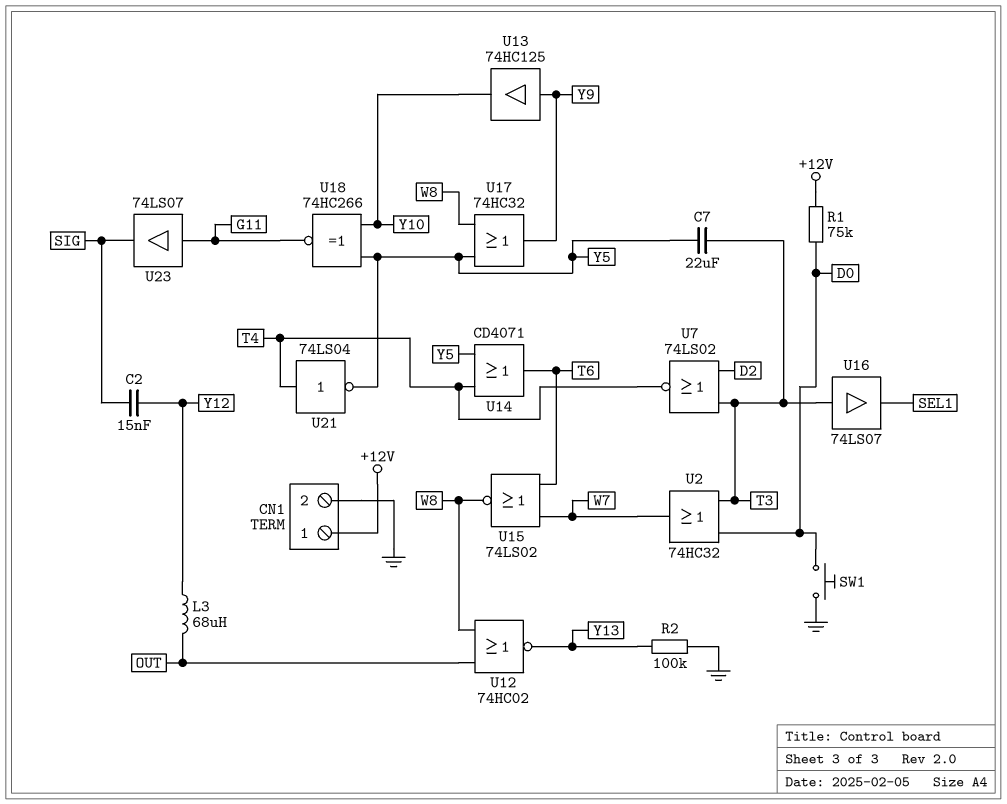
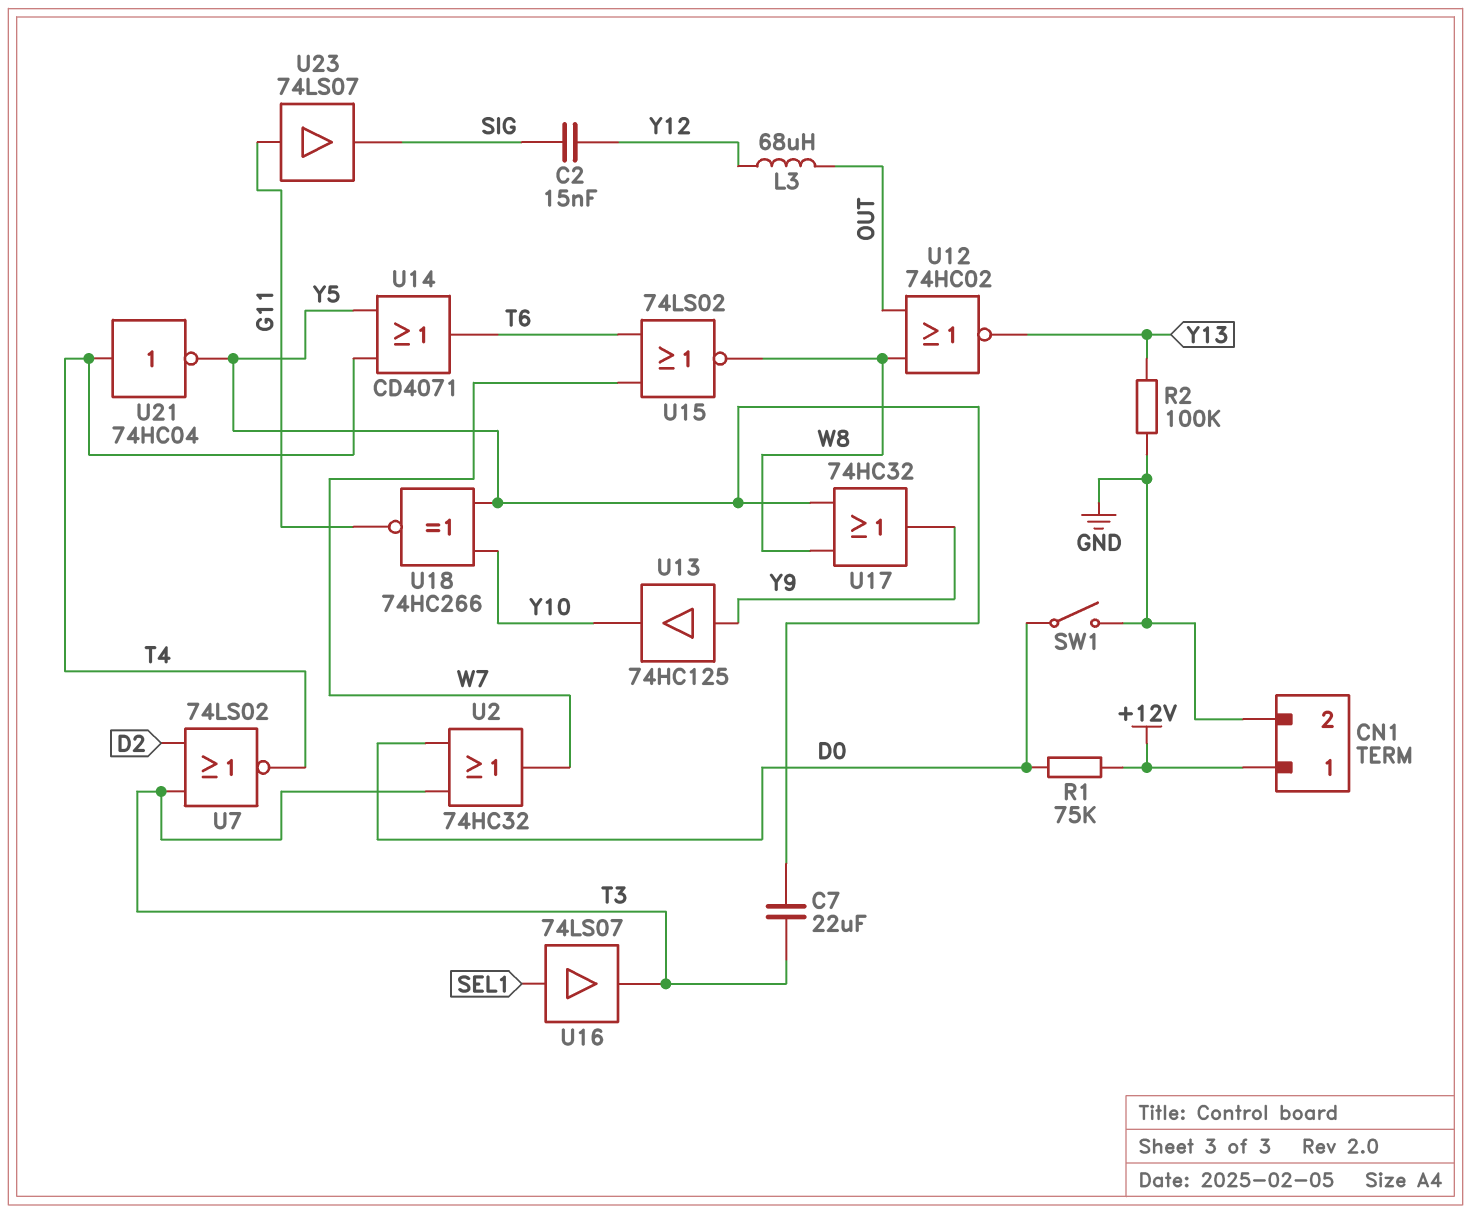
SW1: button (D0, GND) -> switch (D0, GND)
U16: buffer 74LS07 (in T3, out SEL1) -> buffer 74LS07 (in SEL1, out T3)
U21: NOT 74LS04 (in T4, out Y5) -> NOT 74HC04 (in T4, out Y5)

